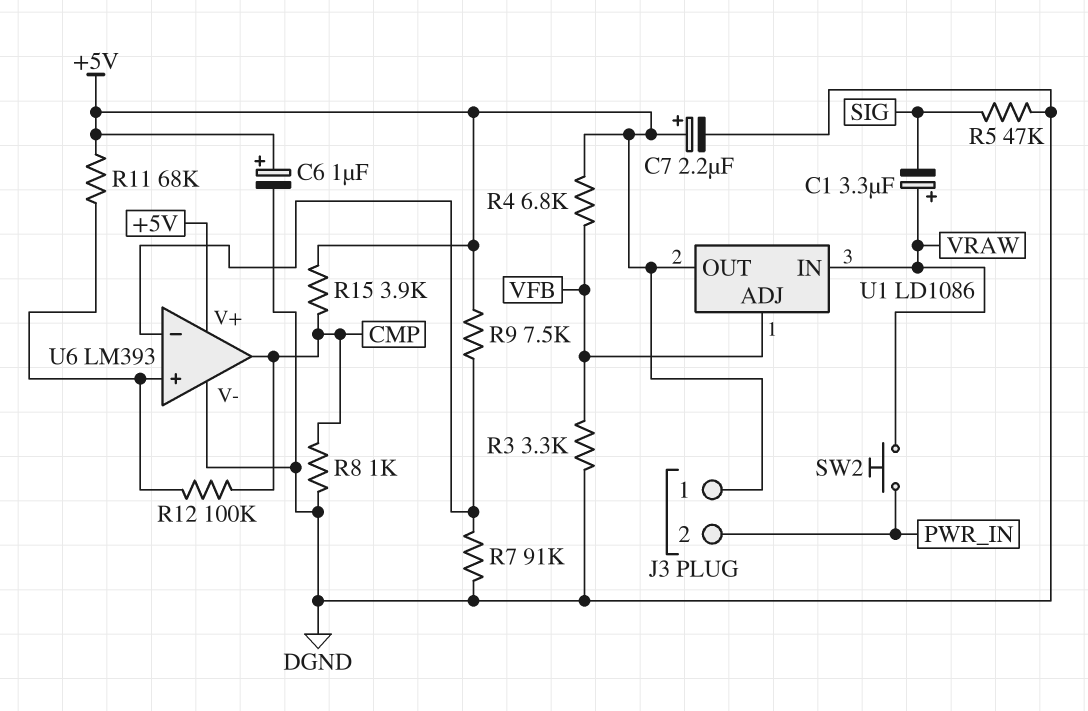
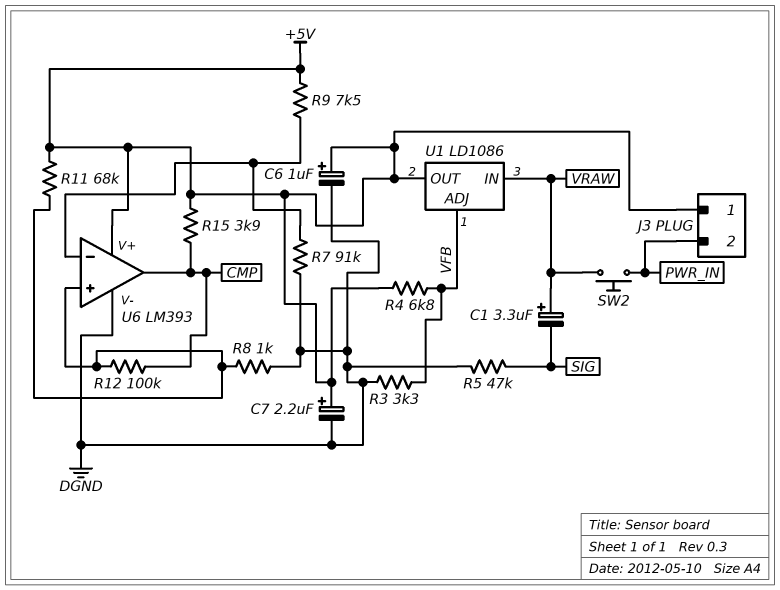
R8: 1k (CMP, DGND) -> 1k (DGND, U6/in+)

